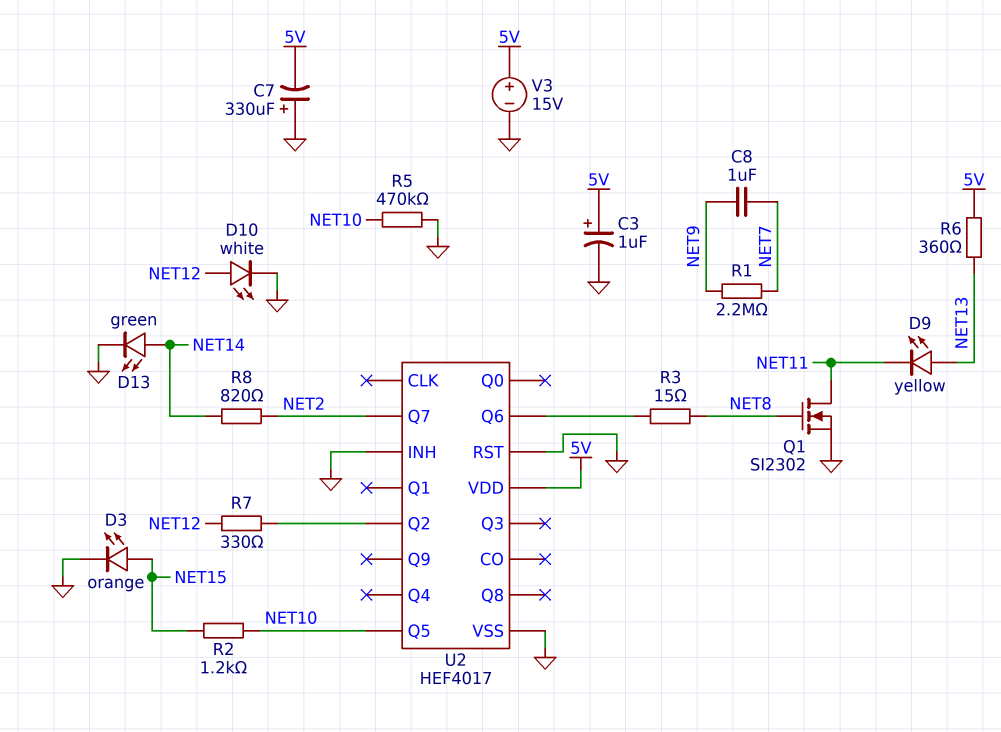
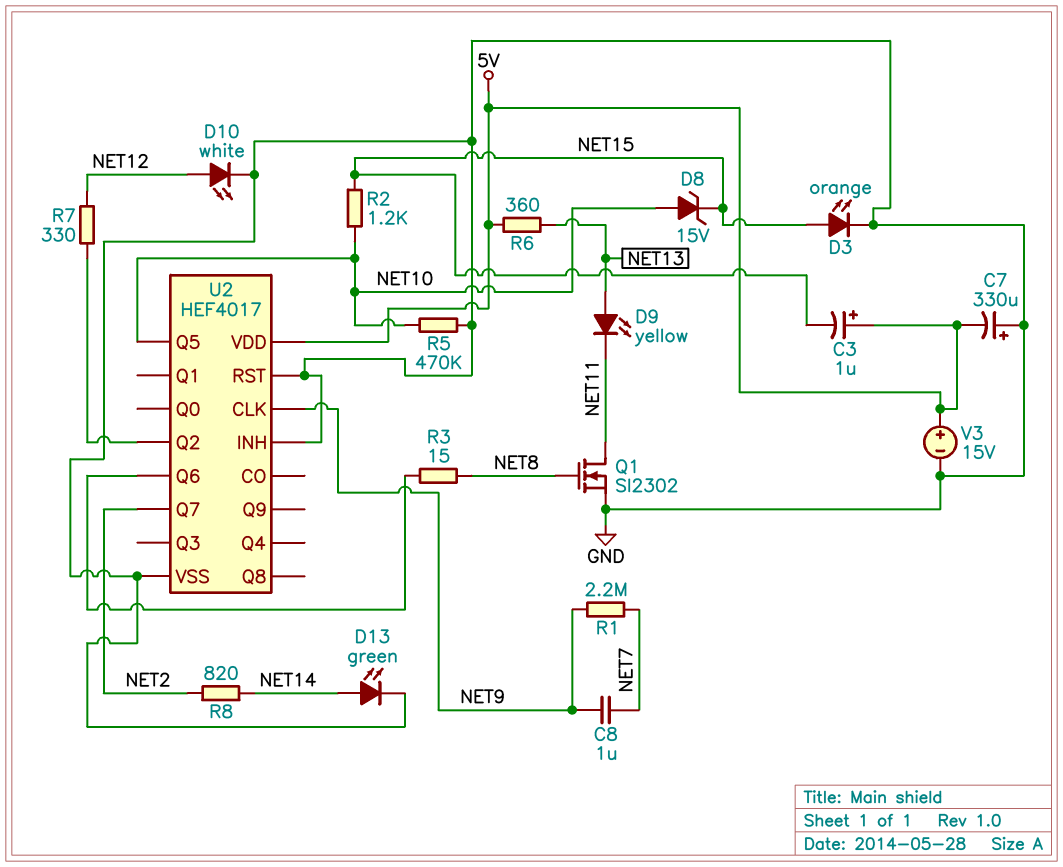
C3: 1uF (plus 5V, minus GND) -> 1uF (plus 5V, minus NET15)
D8: none -> zener 15V (A NET10, K NET15)
U2 pin CLK: none -> NET9

